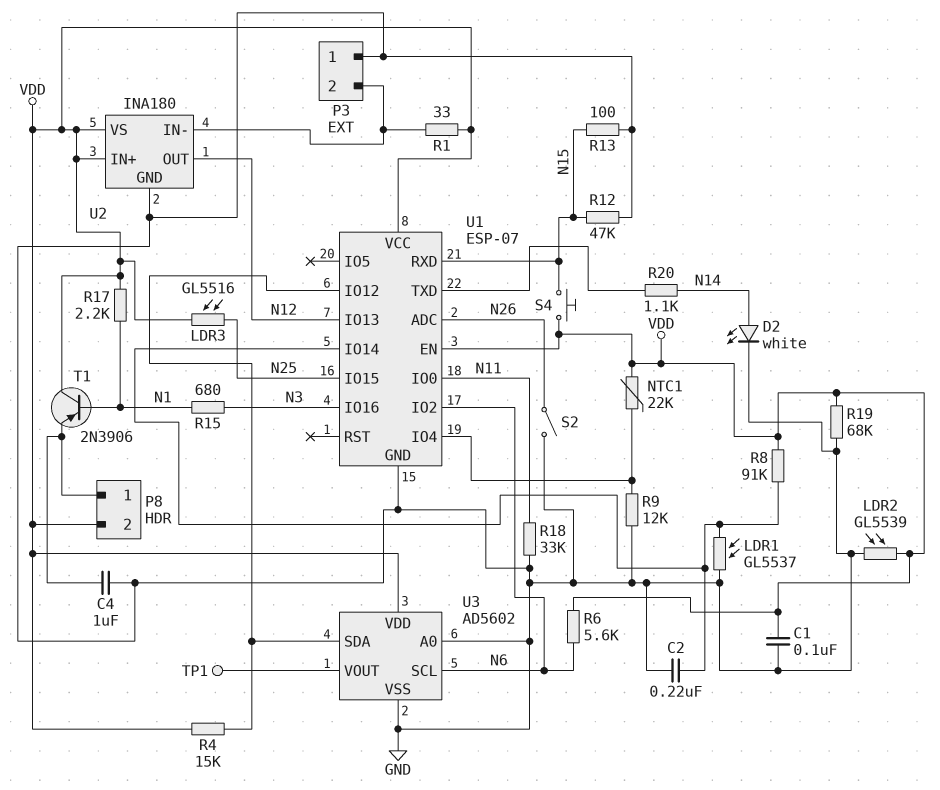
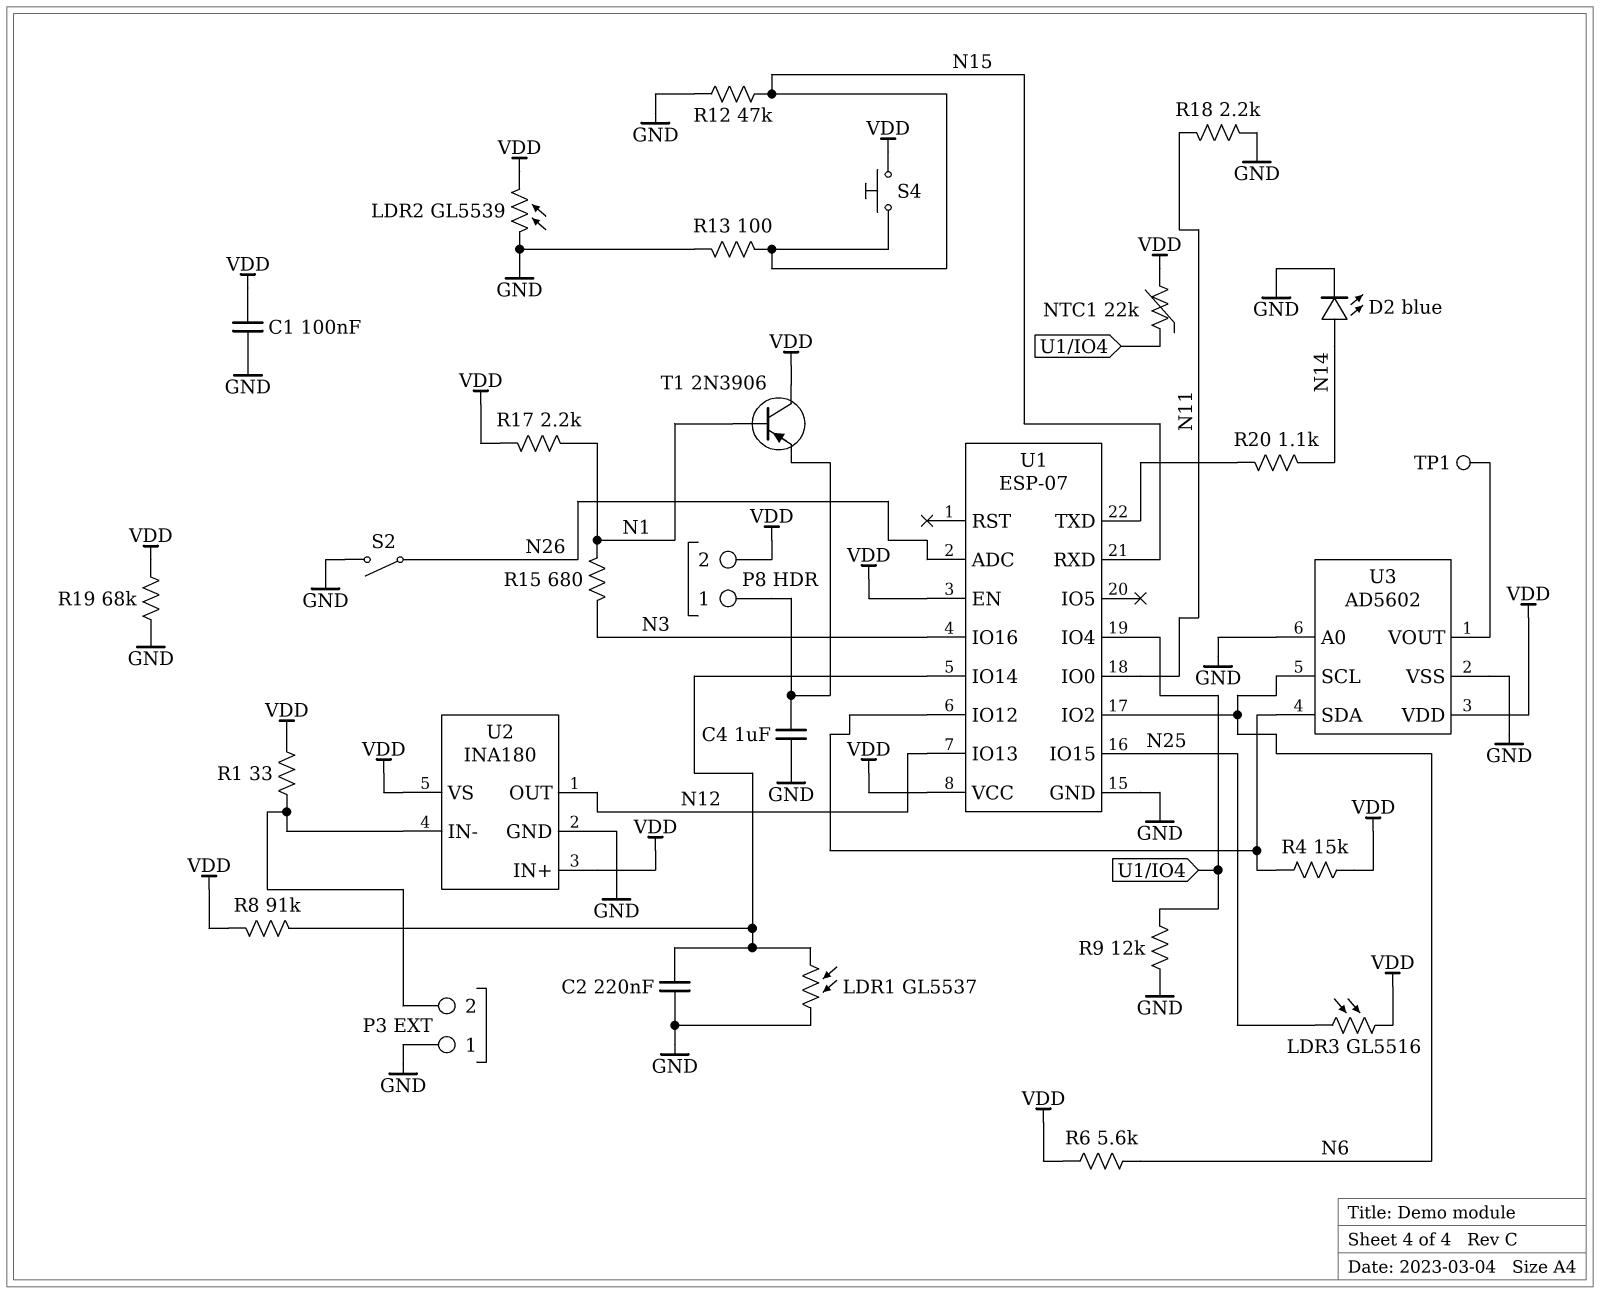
D2: LED white (A N14, K GND) -> LED blue (A N14, K GND)
R18: 33k (GND, N11) -> 2.2k (GND, N11)

